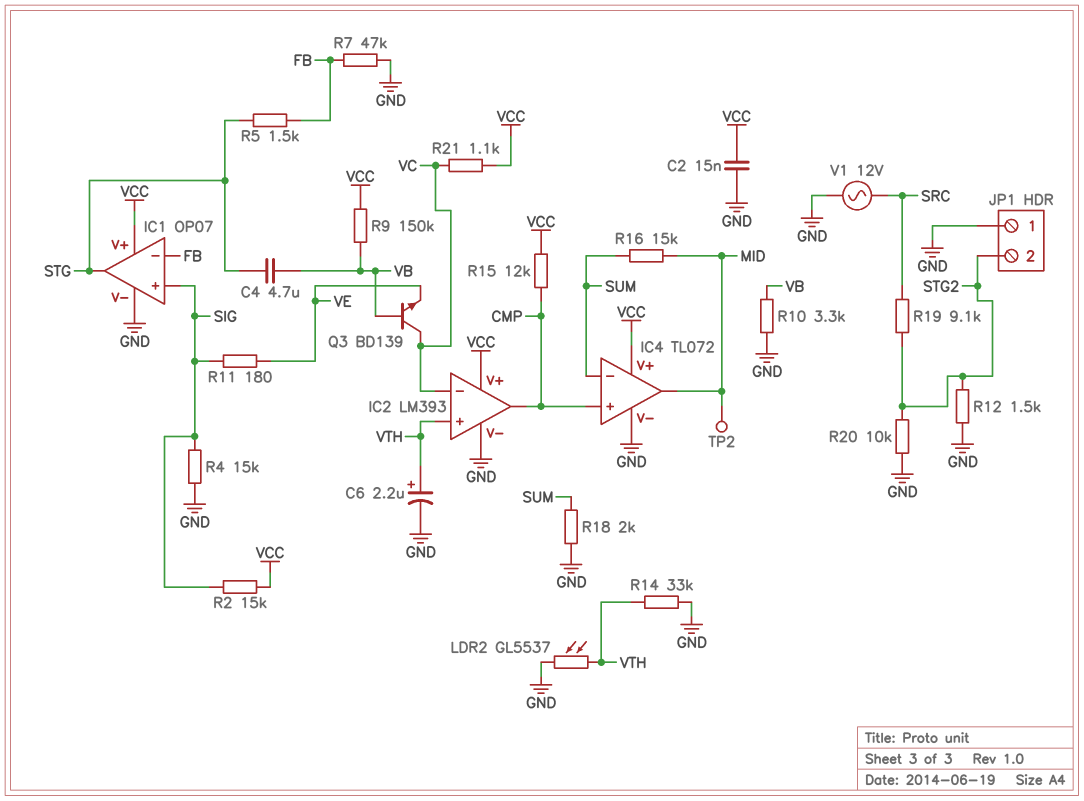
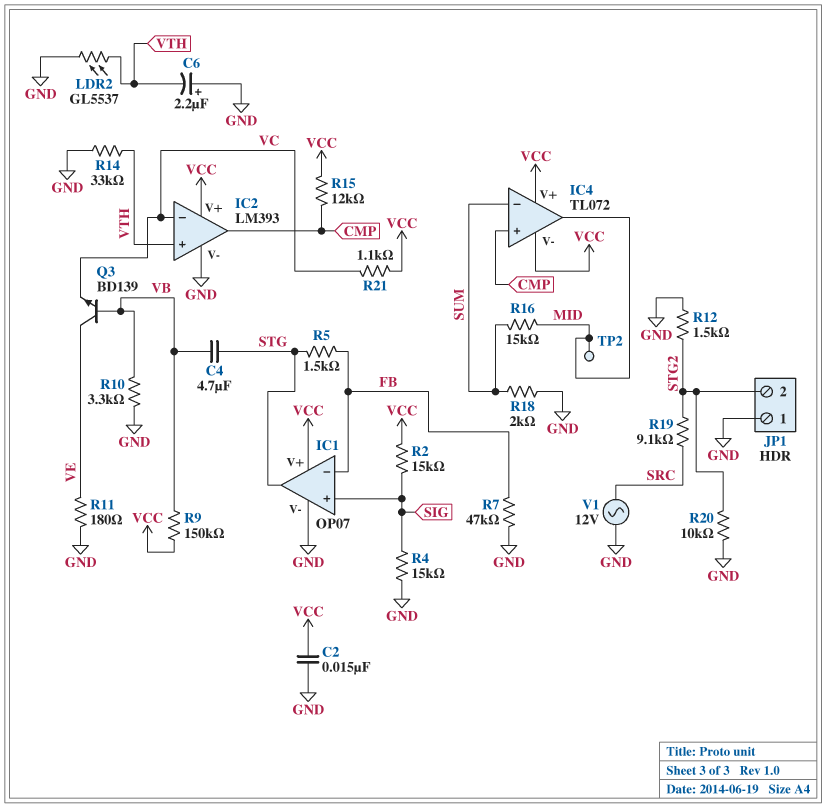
C6: 2.2uF (plus VTH, minus GND) -> 2.2uF (plus GND, minus VTH)
IC4 pin V-: GND -> VCC
Q3: NPN BD139 (B VB, C VC, E VE) -> NPN BD139 (B VB, C VE, E VC)
R11: 180 (SIG, VE) -> 180 (GND, VE)

